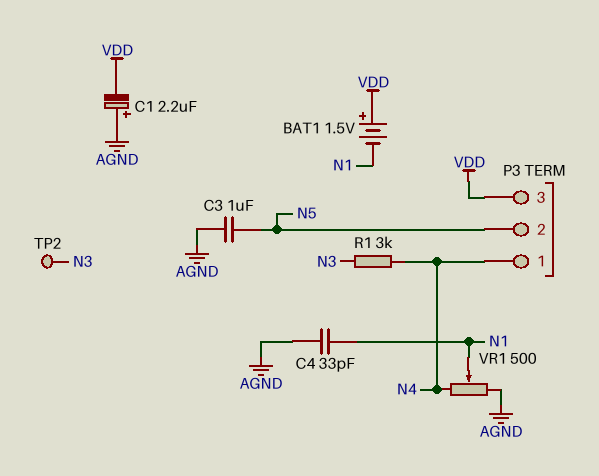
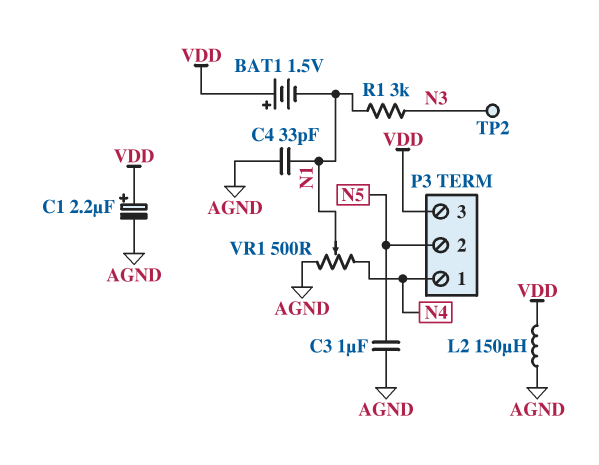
C1: 2.2uF (plus AGND, minus VDD) -> 2.2uF (plus VDD, minus AGND)
L2: none -> 150uH (AGND, VDD)
R1: 3k (N3, N4) -> 3k (N1, N3)

